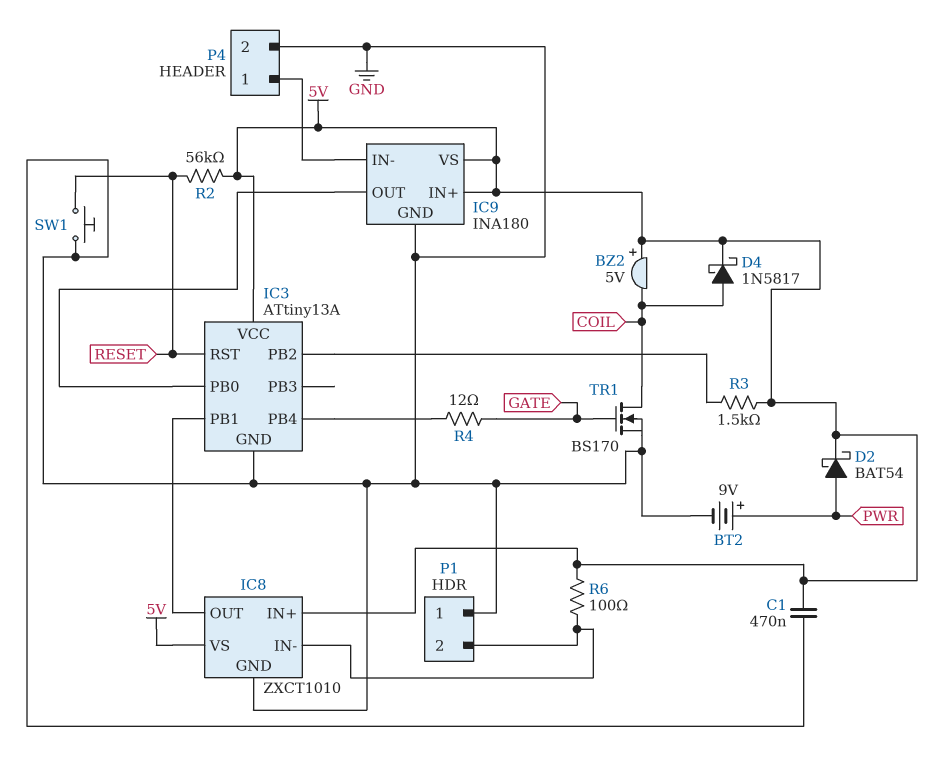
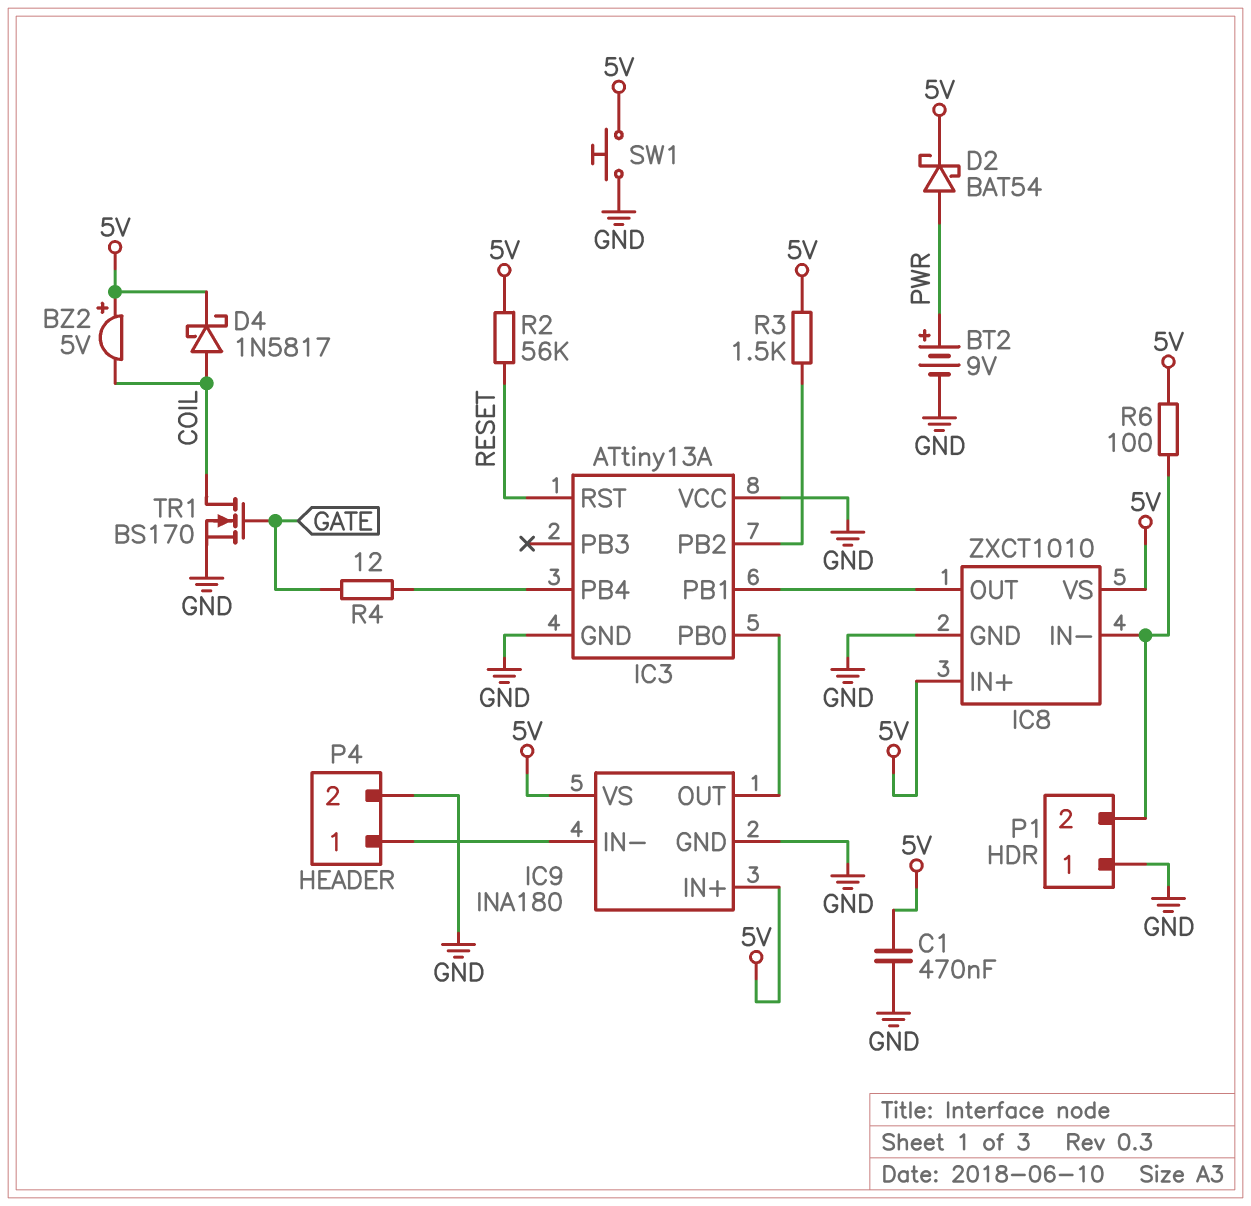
IC3 pin VCC: 5V -> GND
SW1: button (GND, RESET) -> button (5V, GND)

